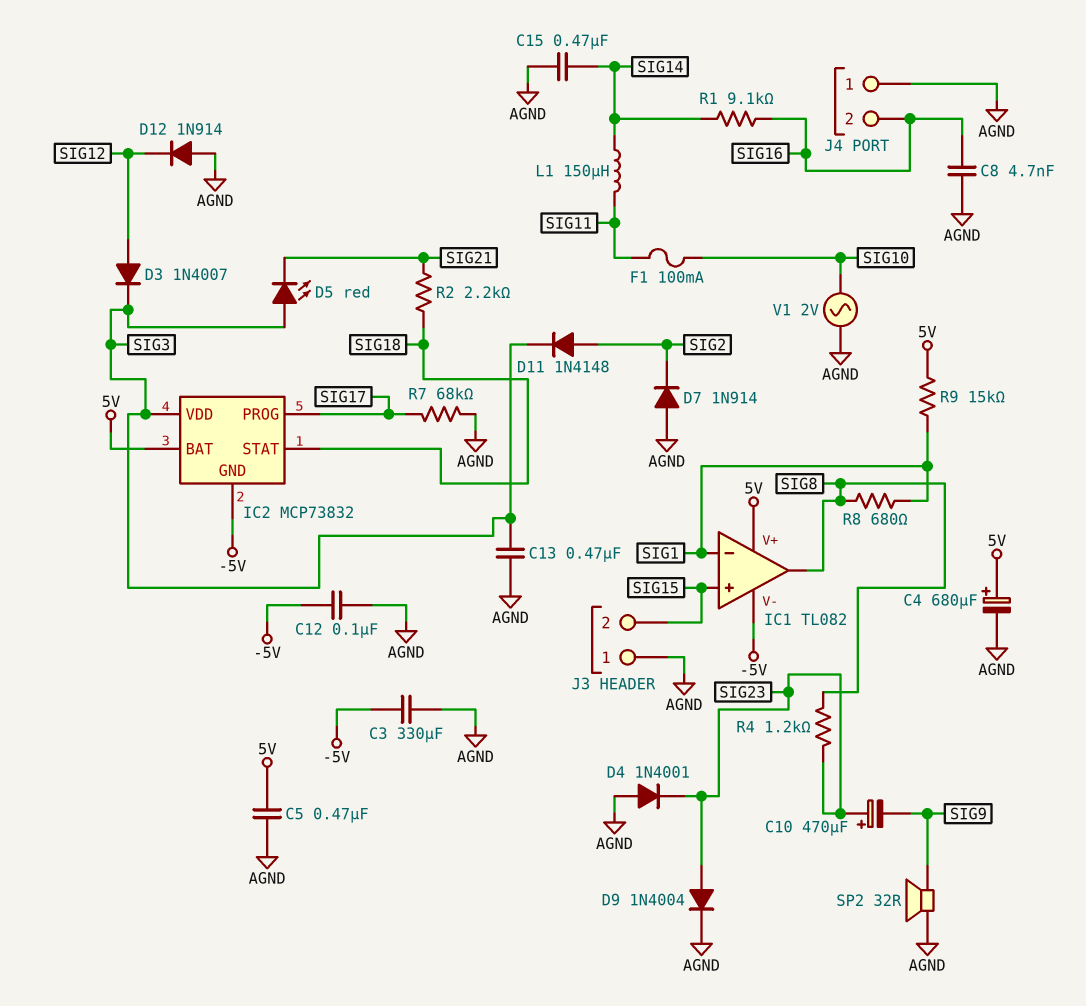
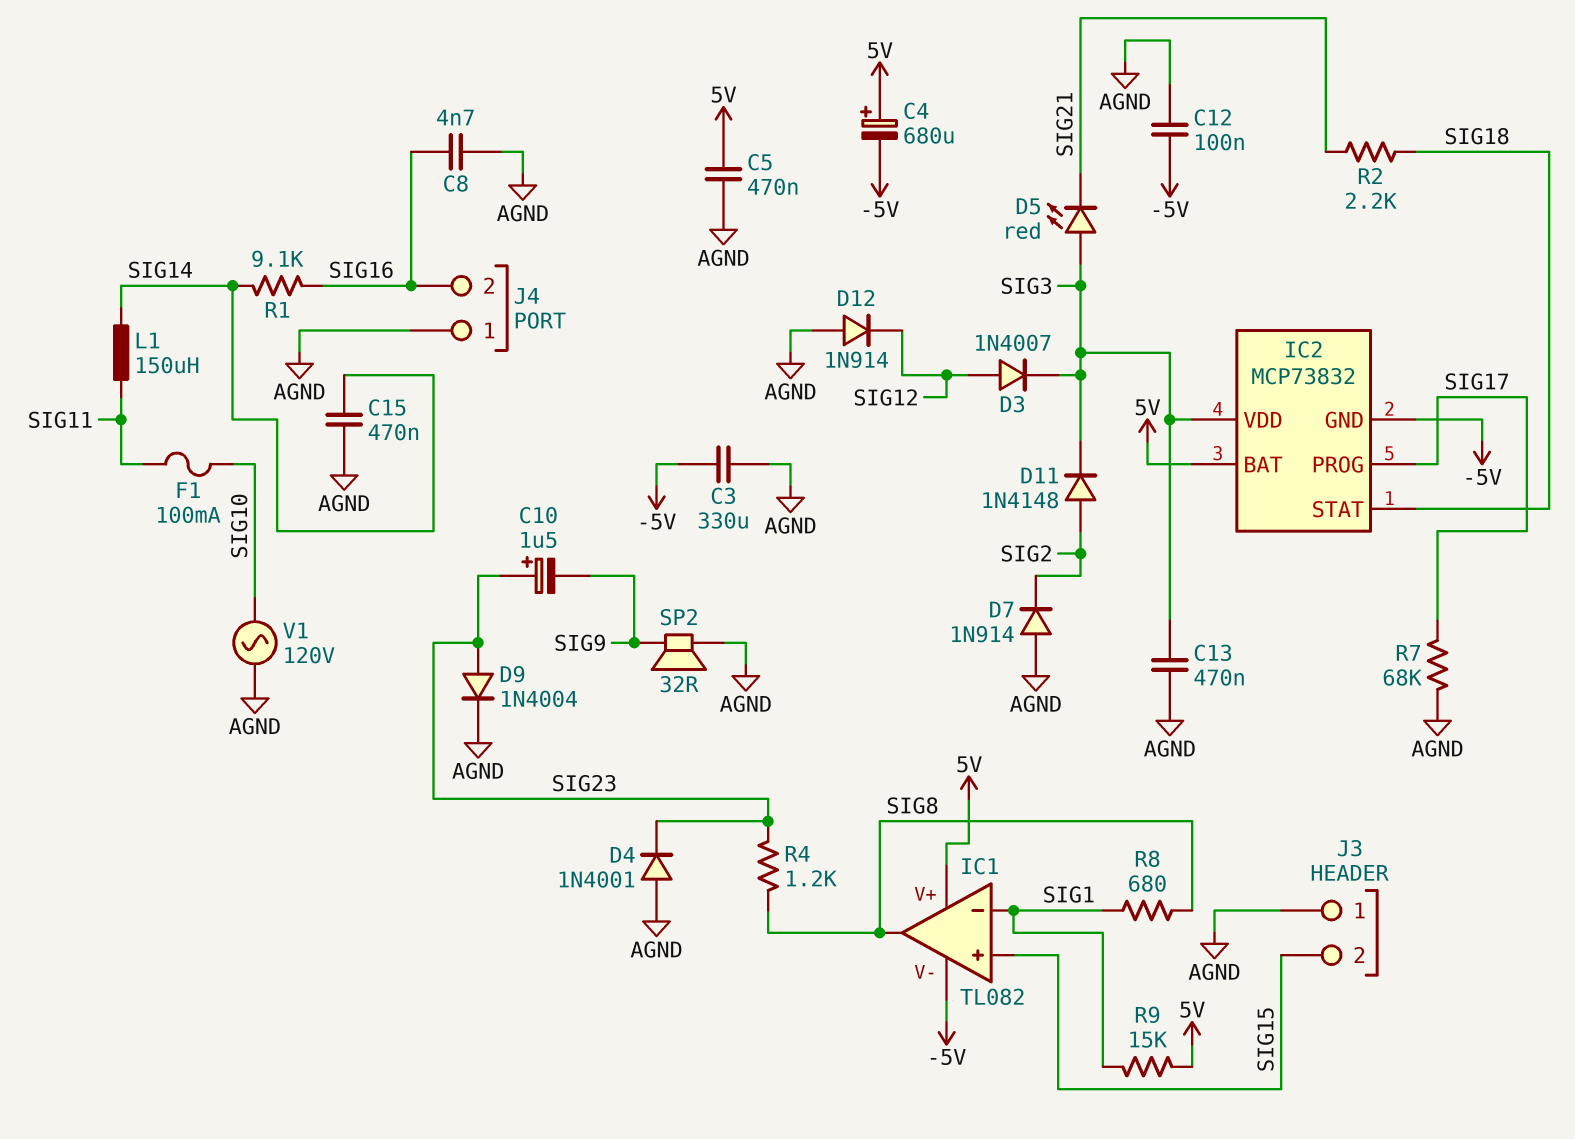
C4: 680uF (plus 5V, minus AGND) -> 680uF (plus 5V, minus -5V)
C10: 470uF (plus SIG23, minus SIG9) -> 1.5uF (plus SIG23, minus SIG9)
V1: AC 2V (AGND, SIG10) -> AC 120V (AGND, SIG10)

